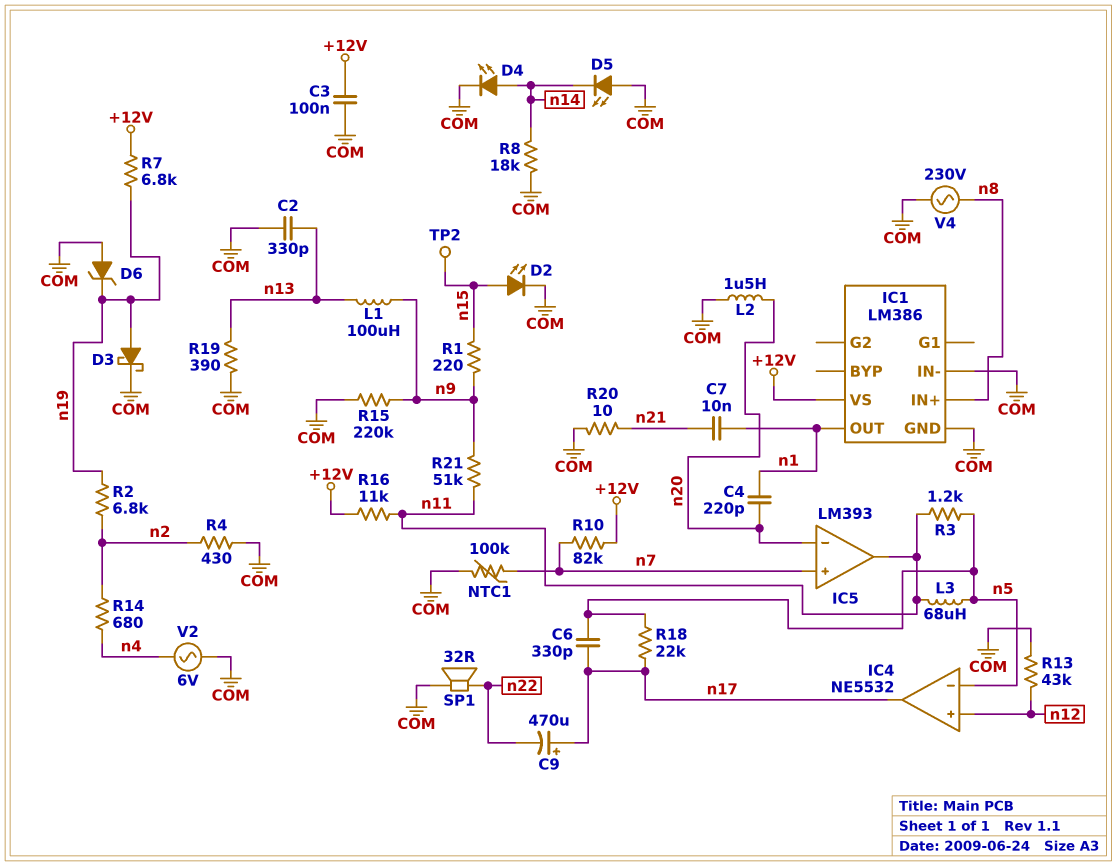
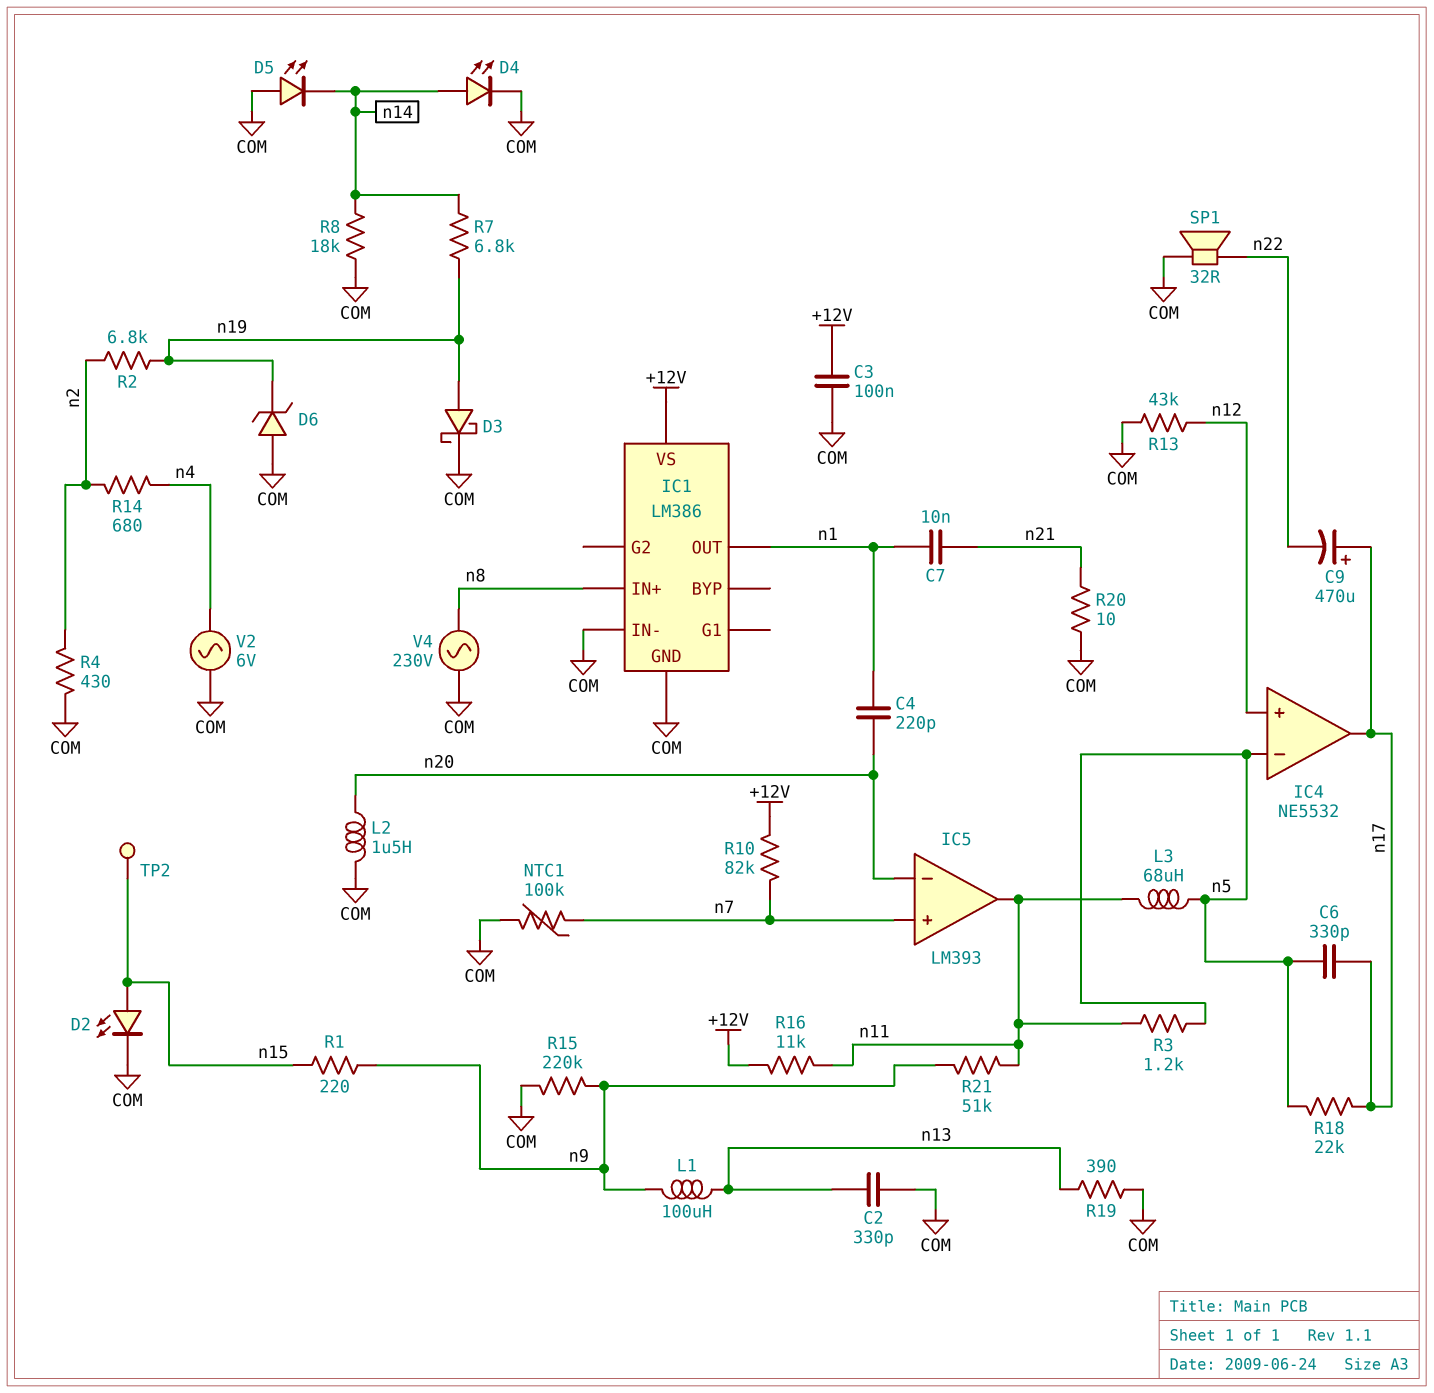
R7: 6.8k (+12V, n19) -> 6.8k (n14, n19)

